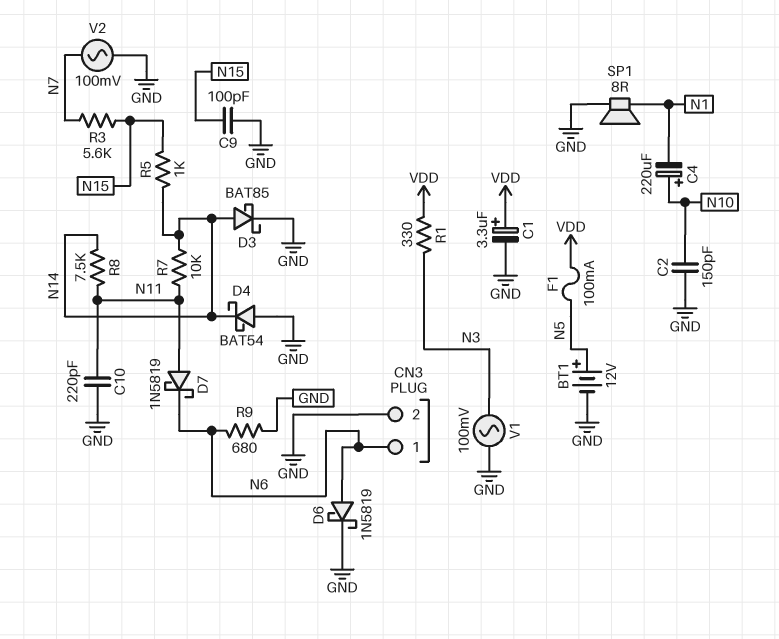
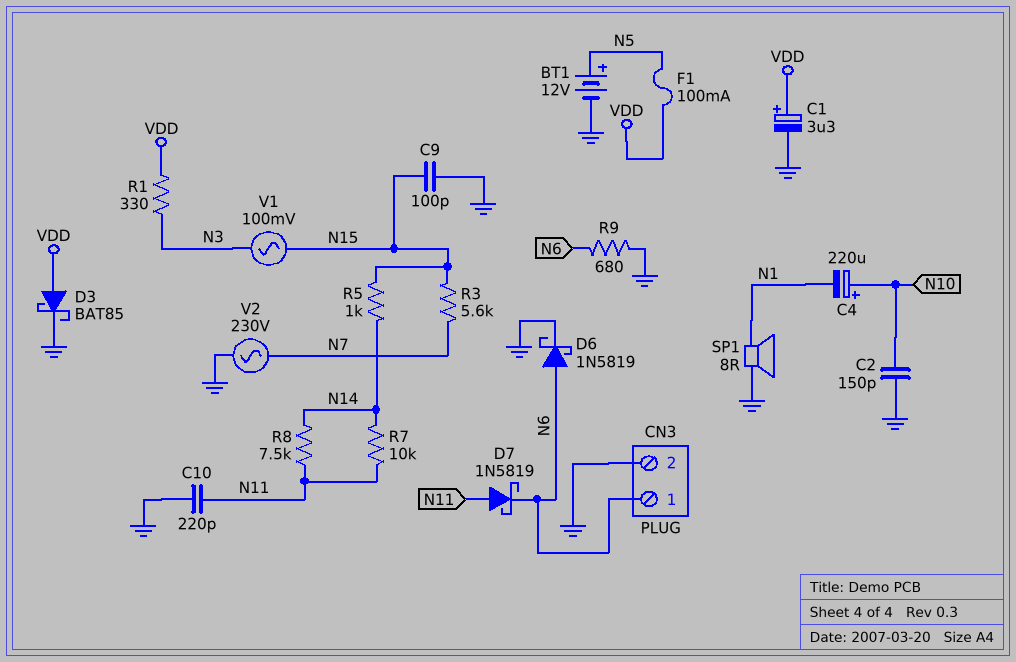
D3: schottky BAT85 (A N14, K GND) -> schottky BAT85 (A VDD, K GND)
D4: schottky BAT54 (A GND, K N14) -> none
V1: AC 100mV (GND, N3) -> AC 100mV (N3, N15)
V2: AC 100mV (GND, N7) -> AC 230V (GND, N7)

